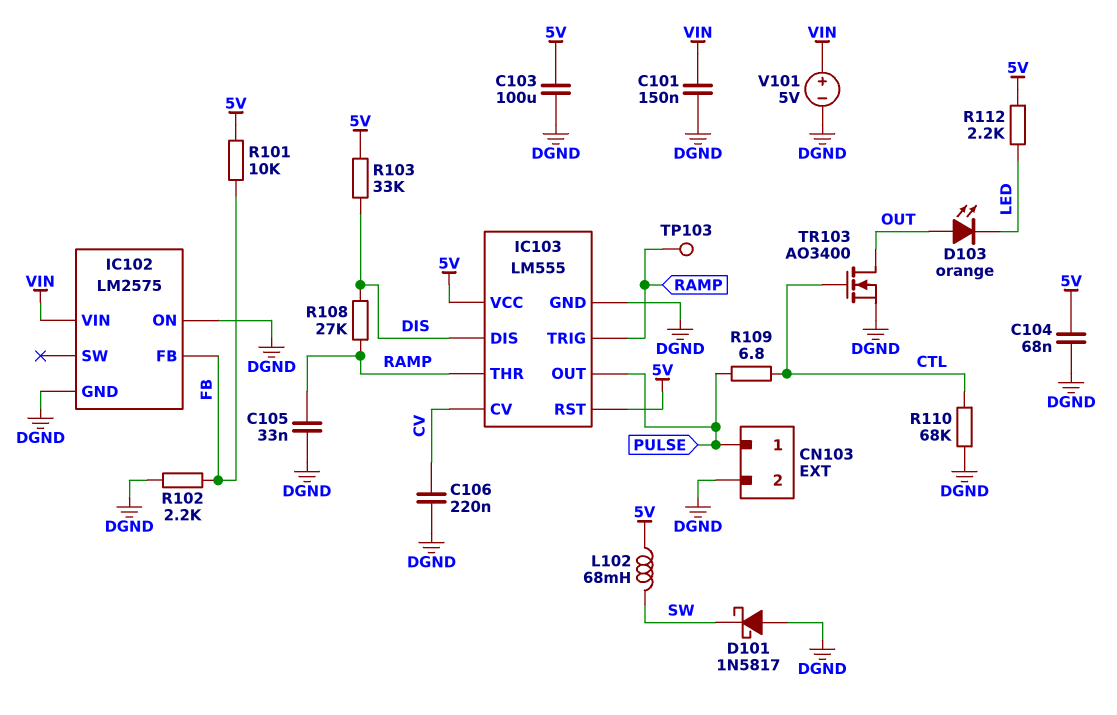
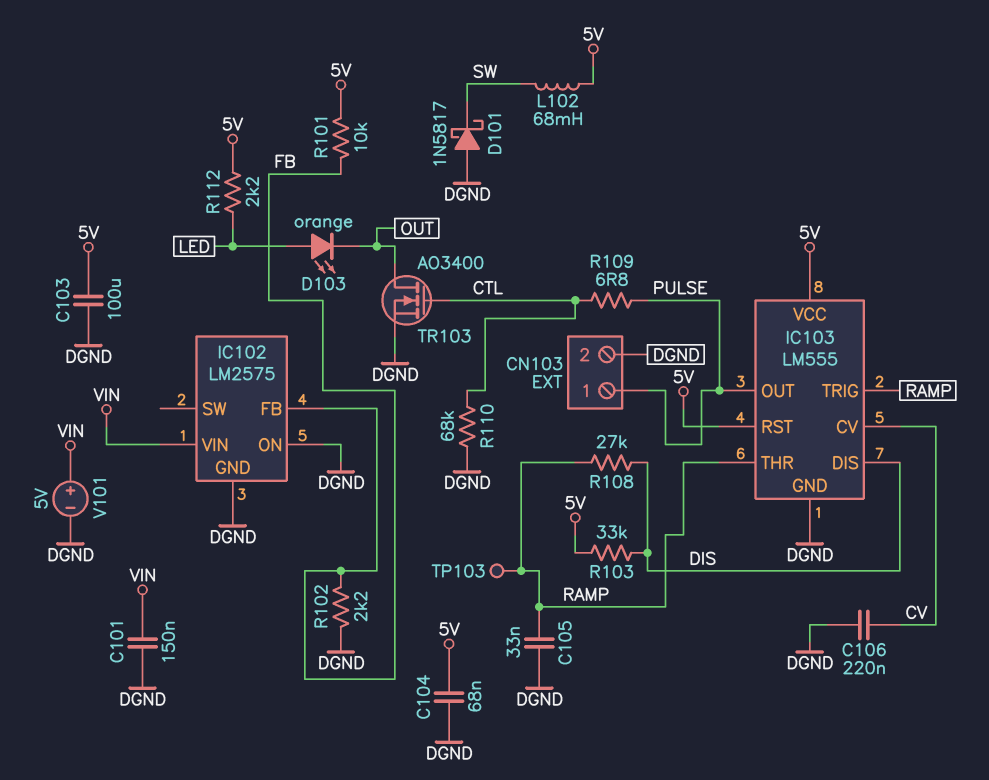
D103: LED orange (A OUT, K LED) -> LED orange (A LED, K OUT)

